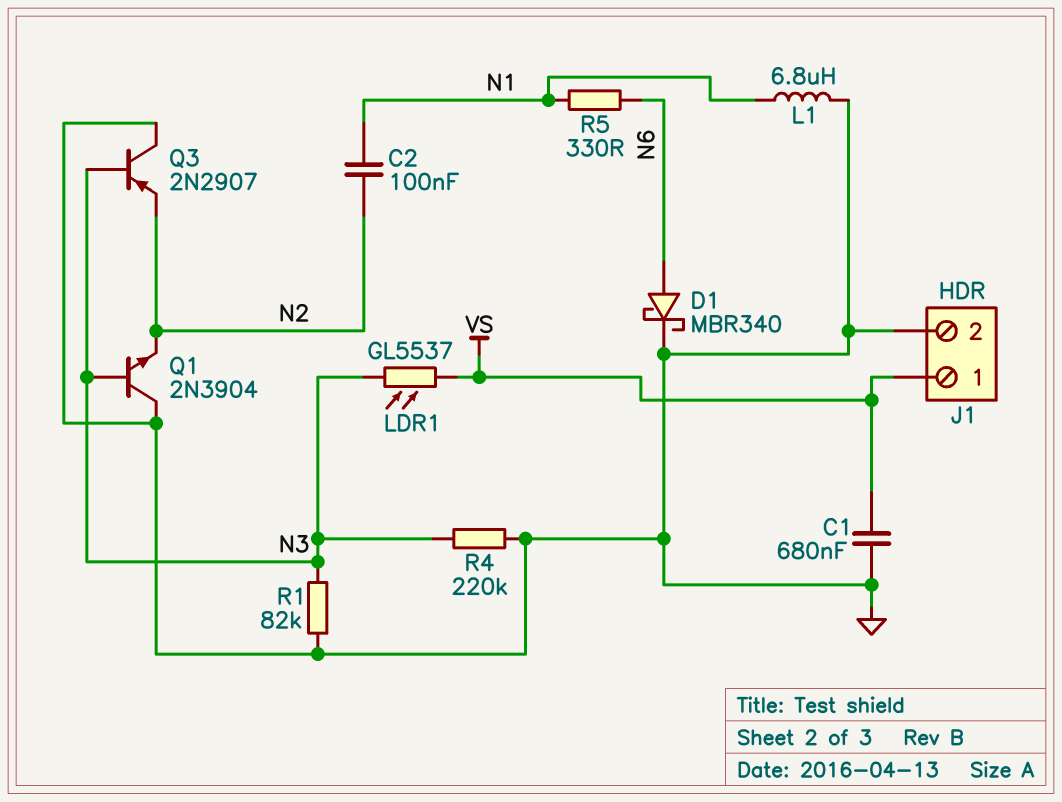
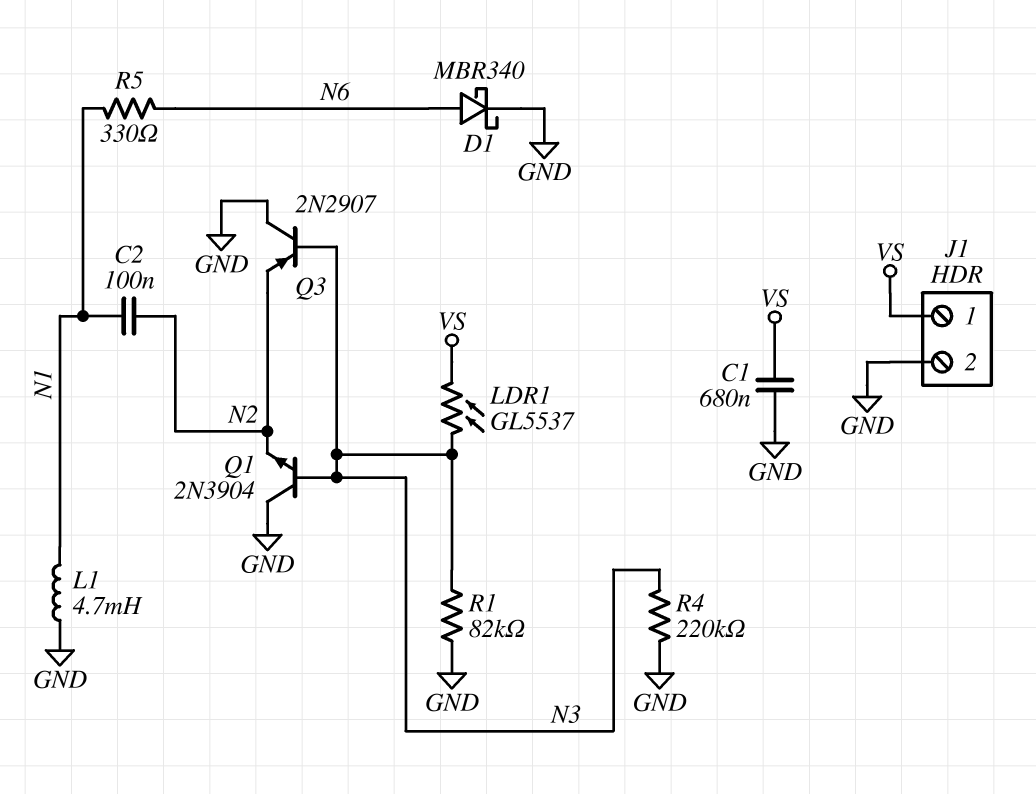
L1: 6.8uH (GND, N1) -> 4.7mH (GND, N1)

